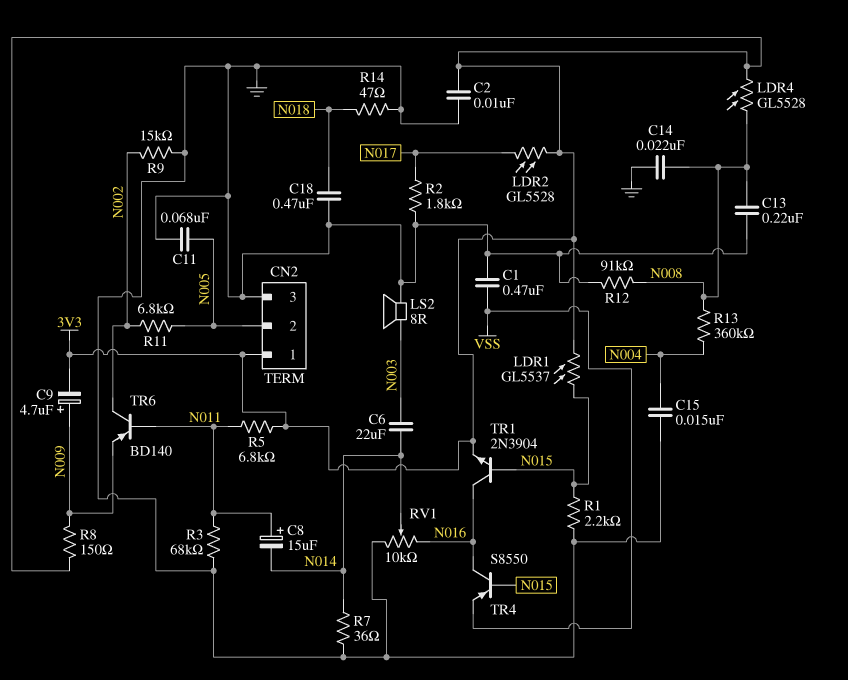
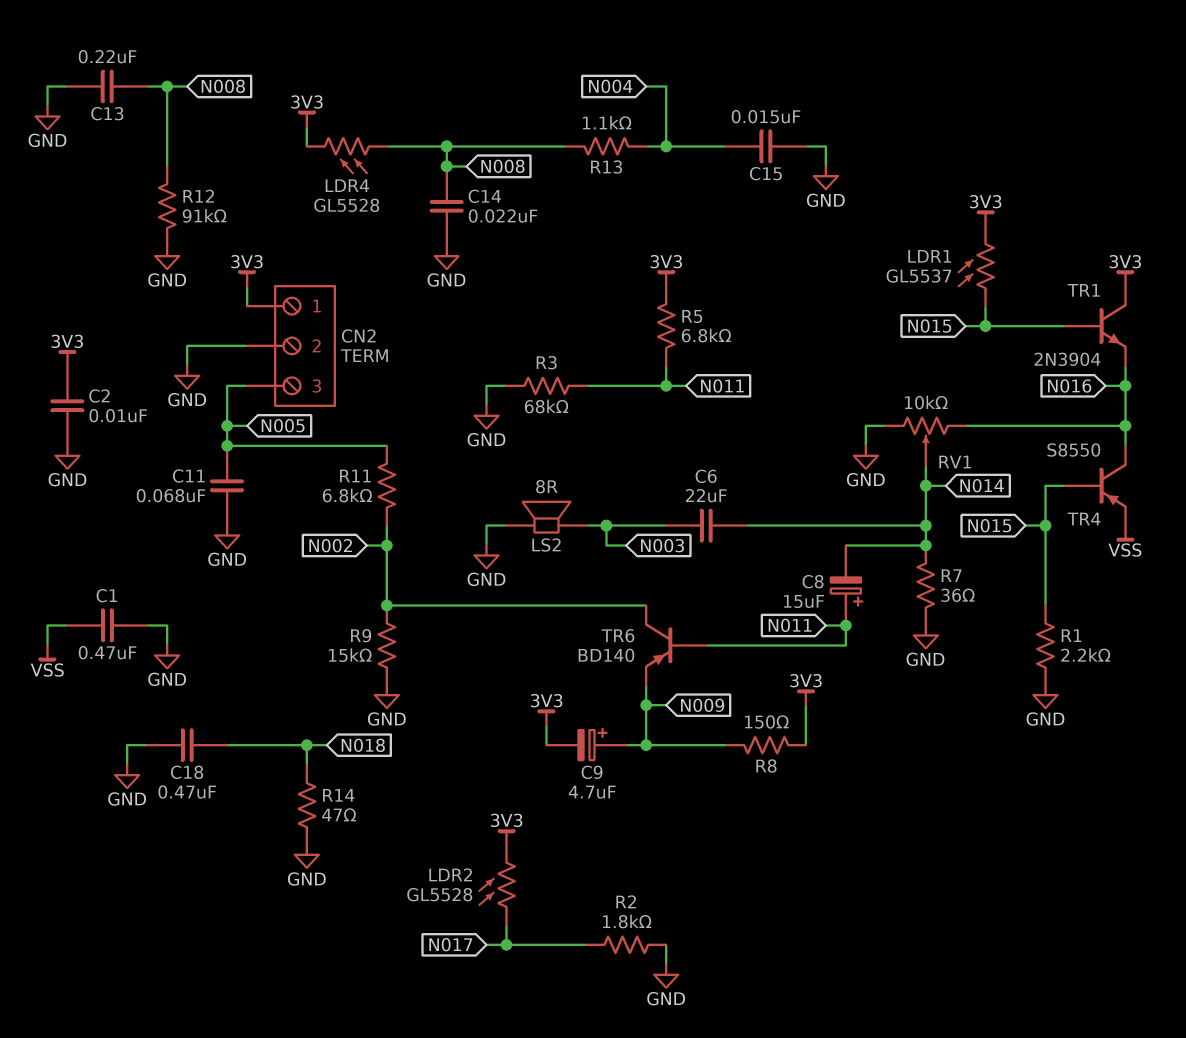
CN2 pin 2: N005 -> GND
CN2 pin 3: GND -> N005
R13: 360k (N004, N008) -> 1.1k (N004, N008)
TR1: NPN 2N3904 (B N015, C N016, E 3V3) -> NPN 2N3904 (B N015, C 3V3, E N016)

